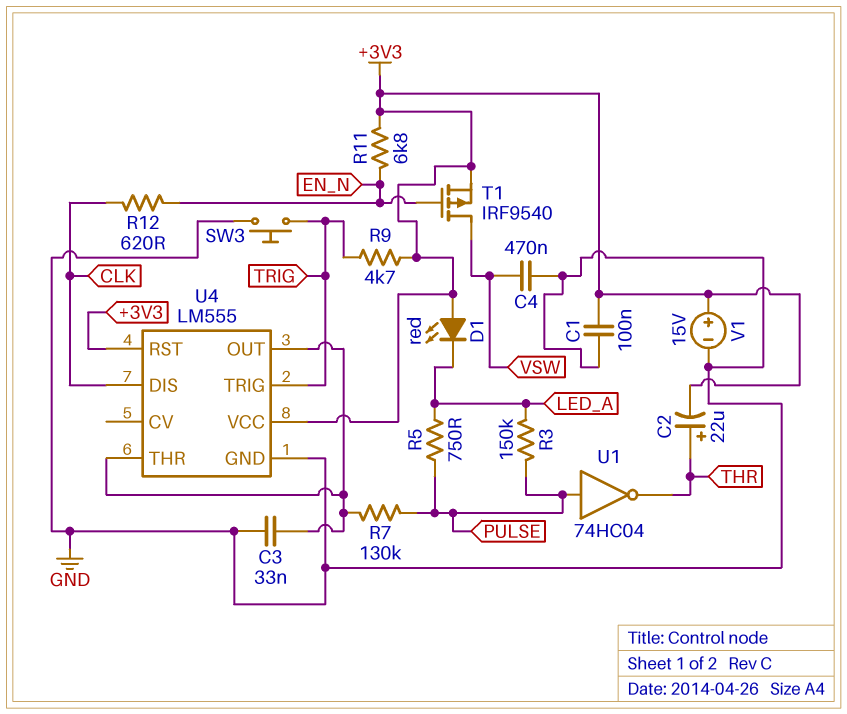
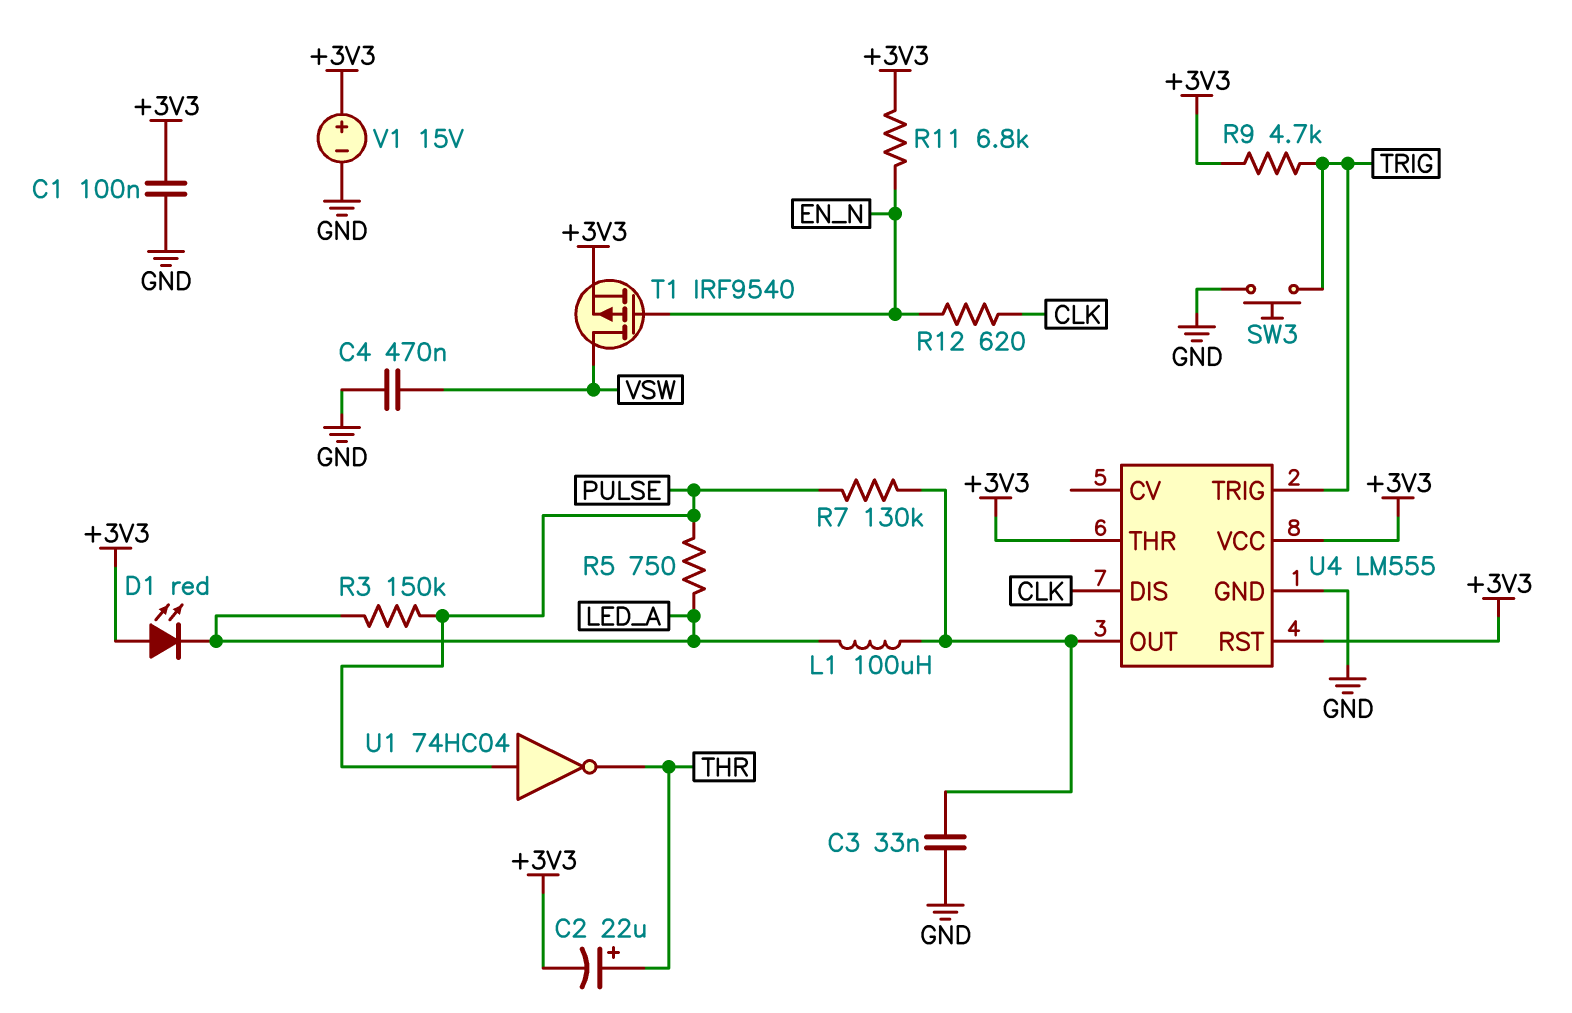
L1: none -> 100uH (LED_A, U4/OUT)
U4 pin THR: U4/OUT -> +3V3

